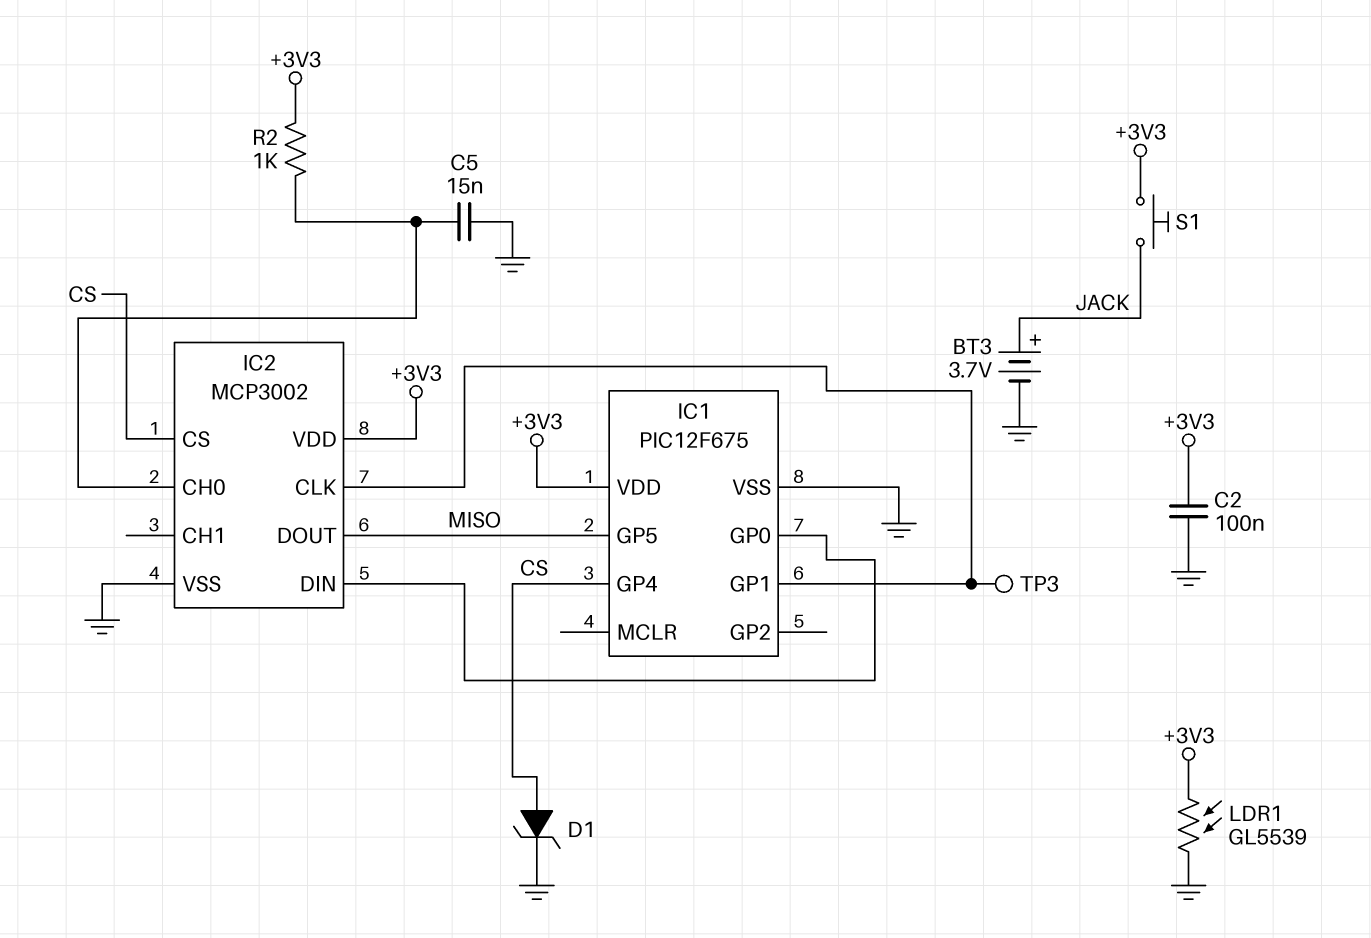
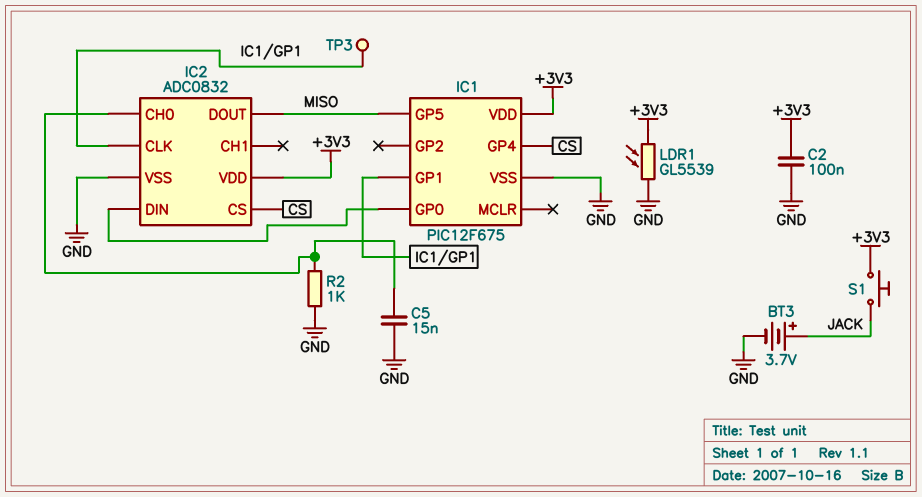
D1: zener (A CS, K GND) -> none
IC2: MCP3002 -> ADC0832
R2: 1k (+3V3, IC2/CH0) -> 1k (GND, IC2/CH0)

